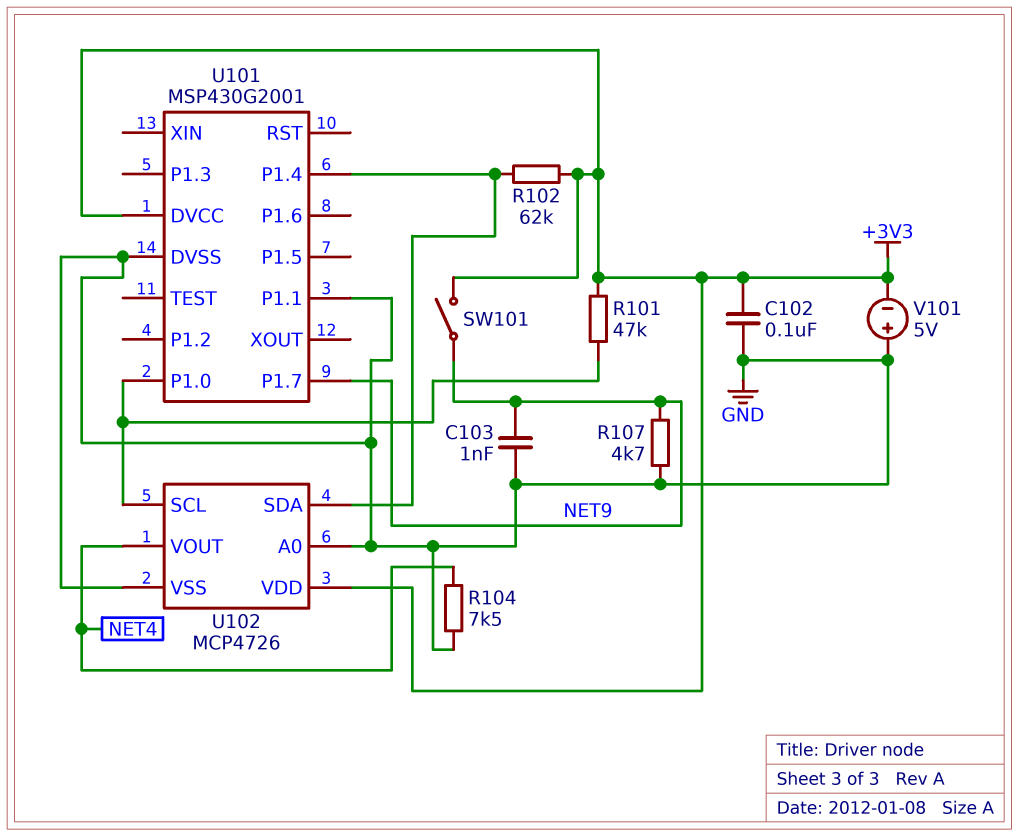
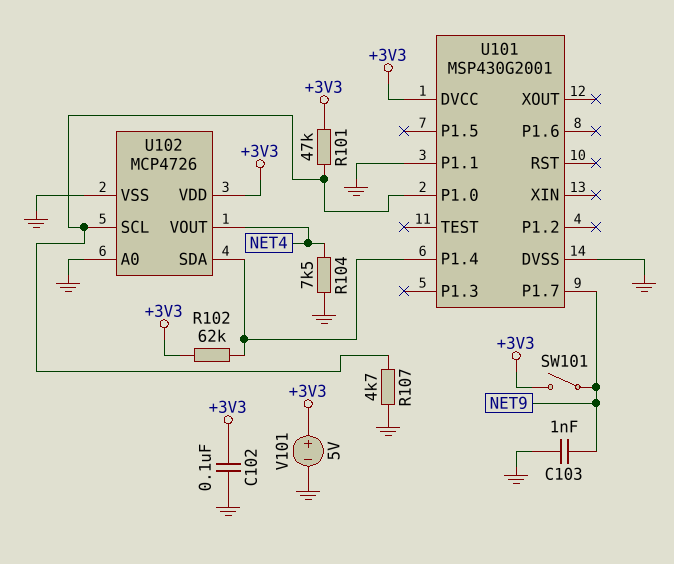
R107: 4.7k (GND, NET9) -> 4.7k (GND, U101/P1.0)
V101: 5V (plus GND, minus +3V3) -> 5V (plus +3V3, minus GND)

